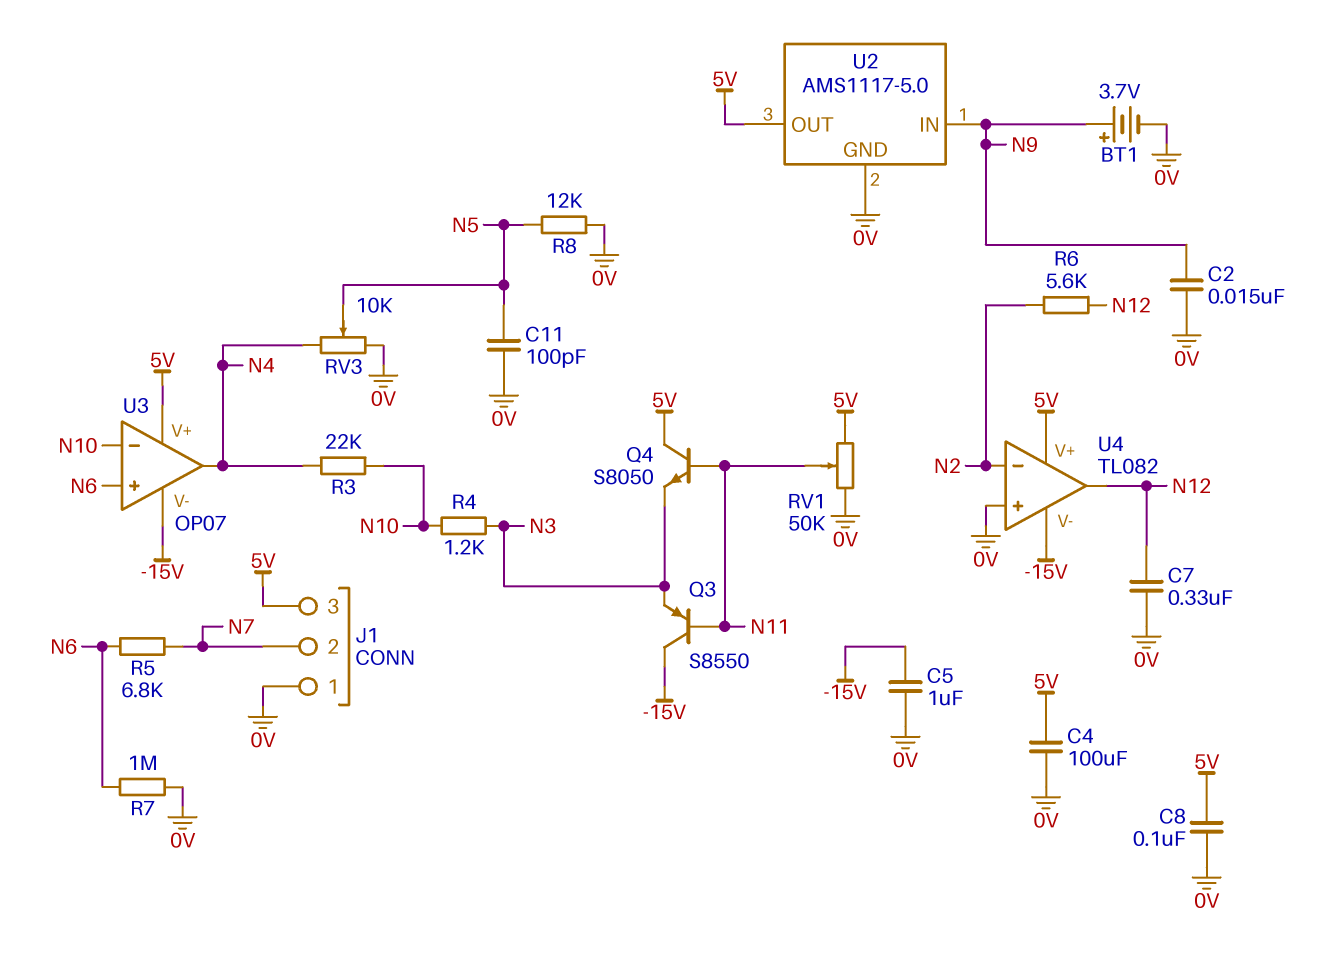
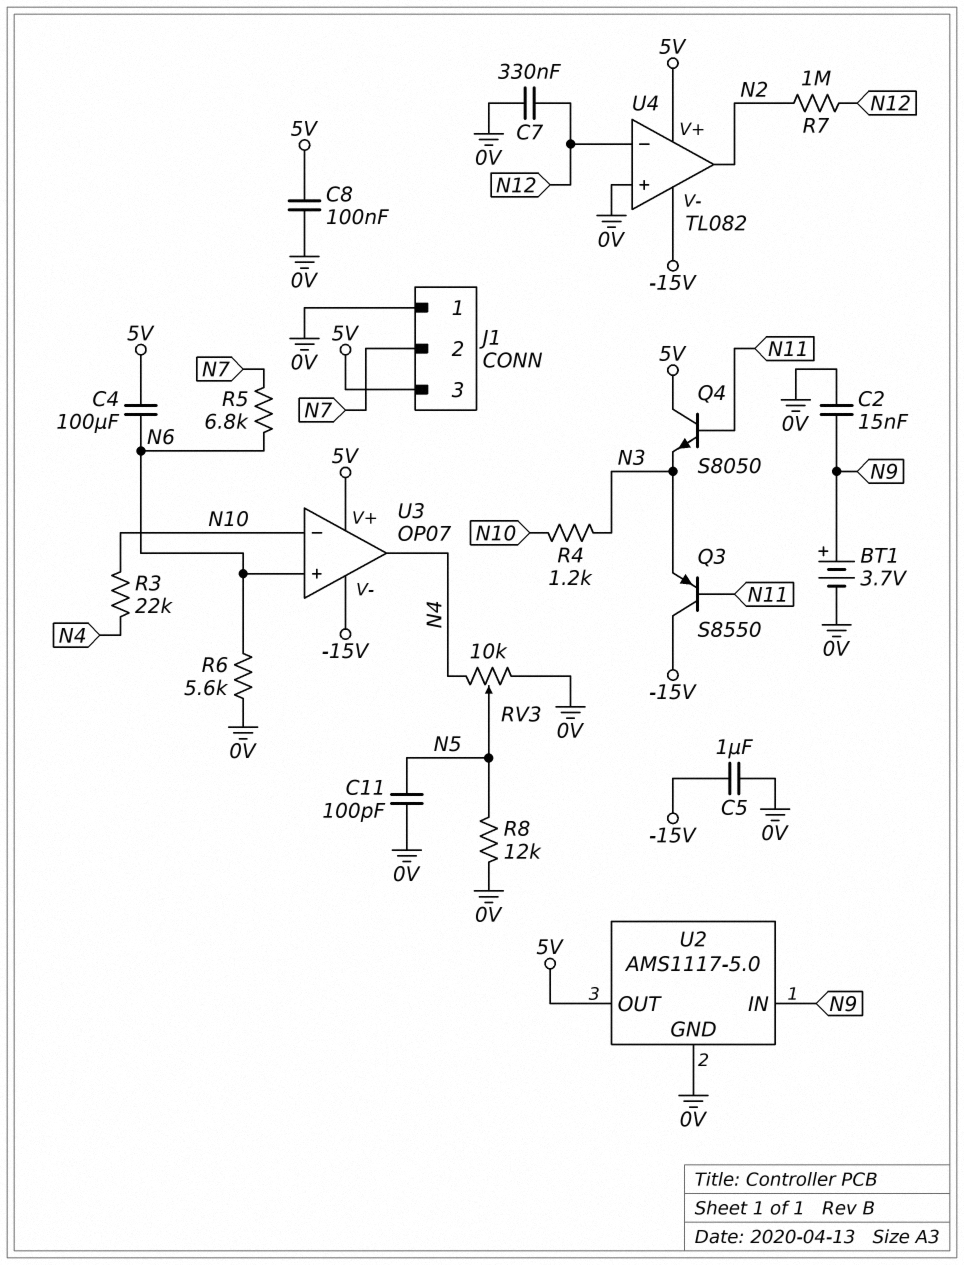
C4: 100uF (0V, 5V) -> 100uF (5V, N6)
R6: 5.6k (N2, N12) -> 5.6k (0V, N6)
R7: 1M (0V, N6) -> 1M (N2, N12)
RV1: 50k (0V, 5V, wiper N11) -> none
U4 pin in-: N2 -> N12
U4 pin out: N12 -> N2

